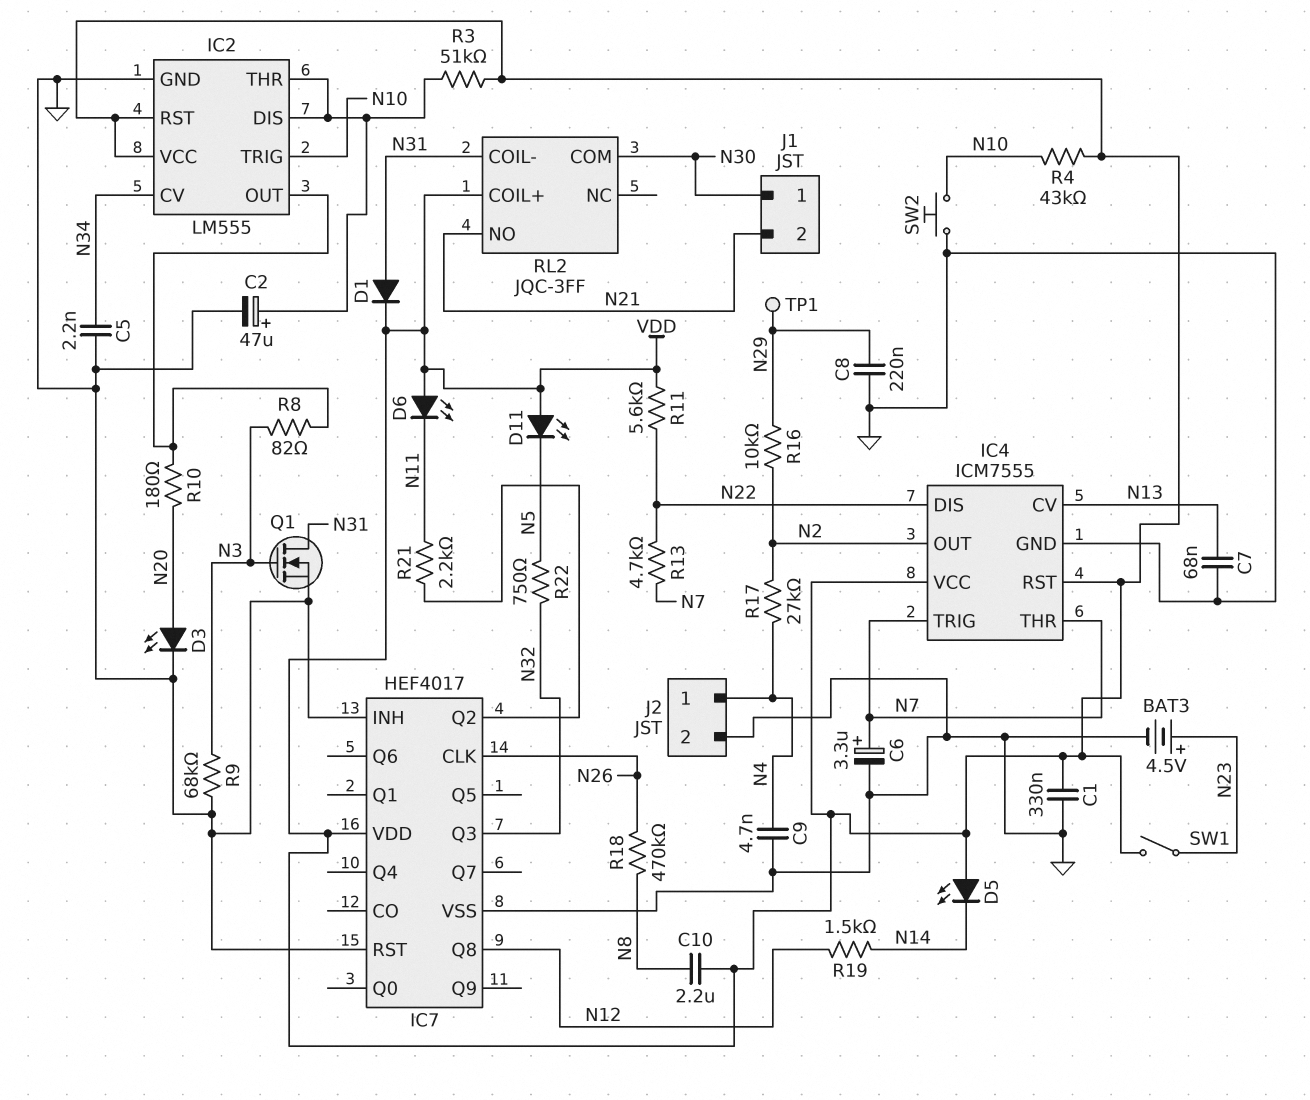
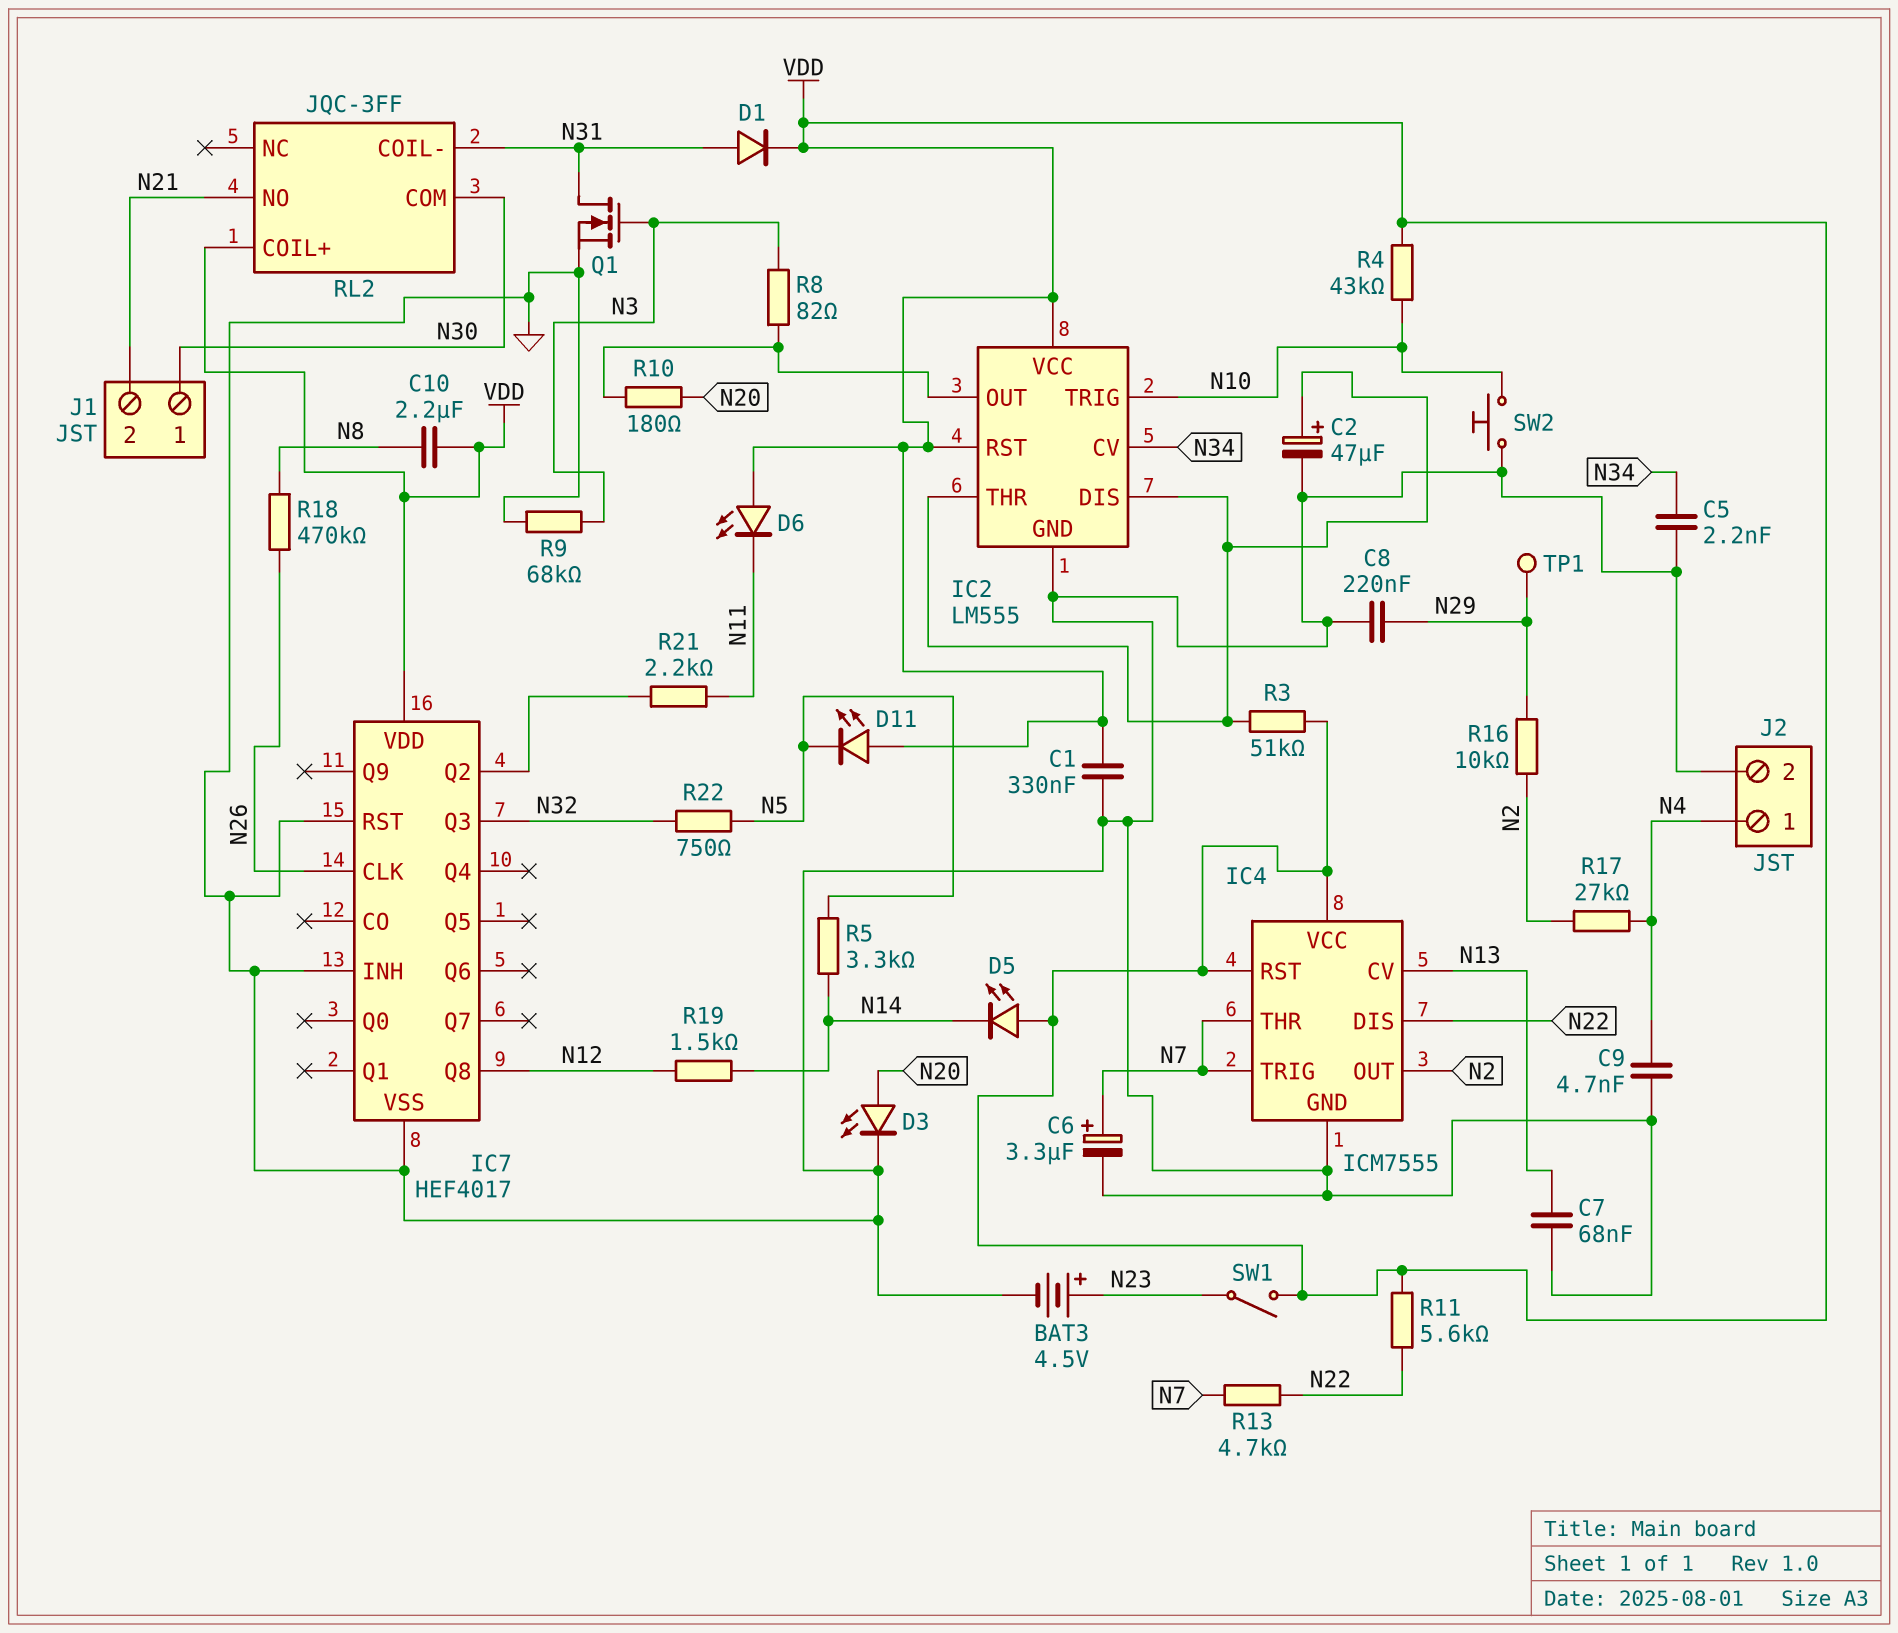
R5: none -> 3.3k (N5, N14)

